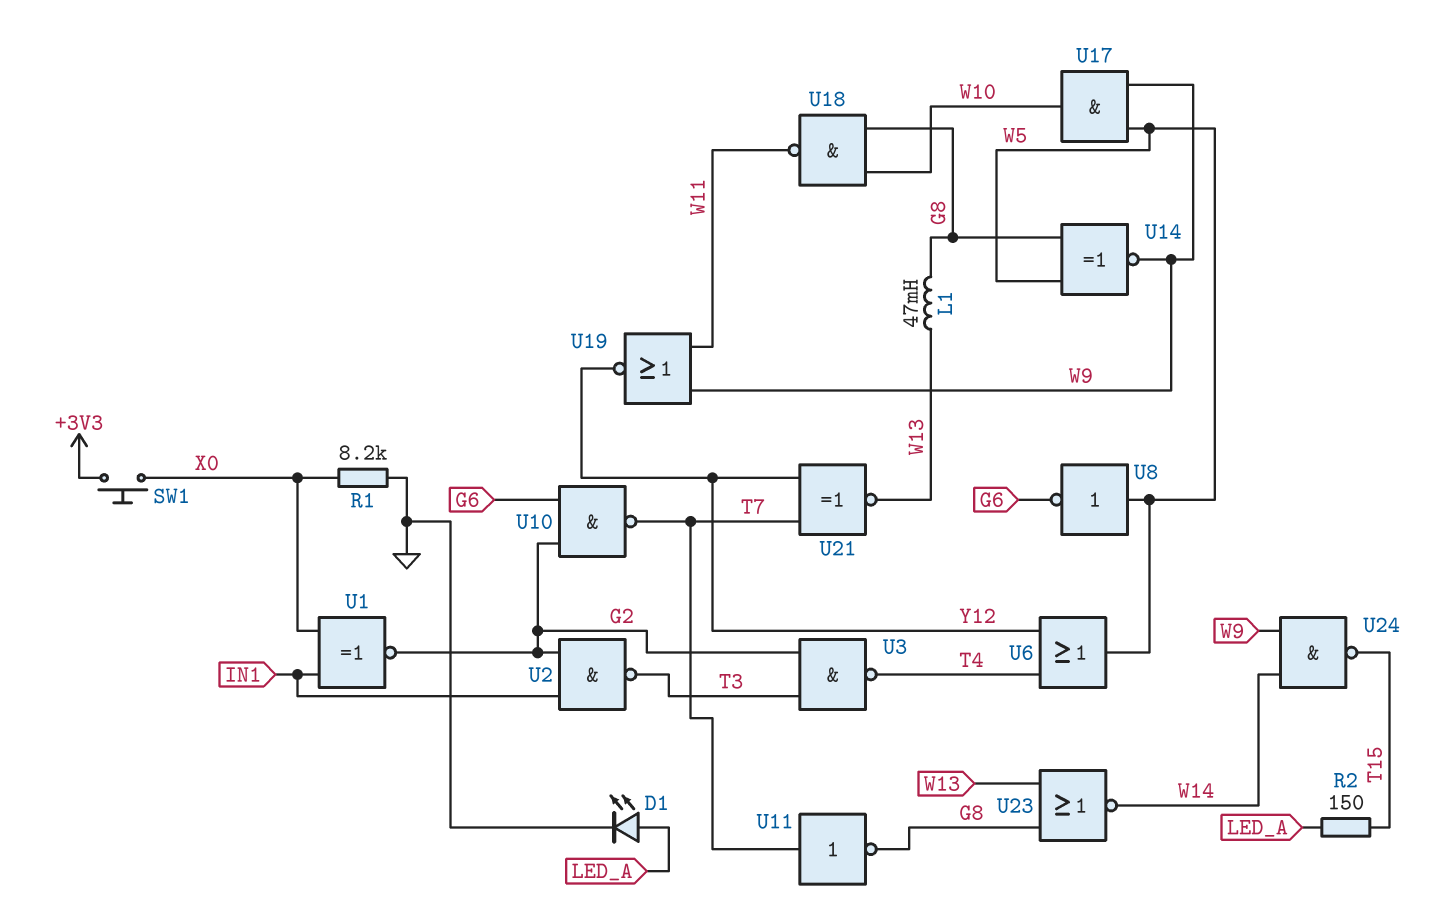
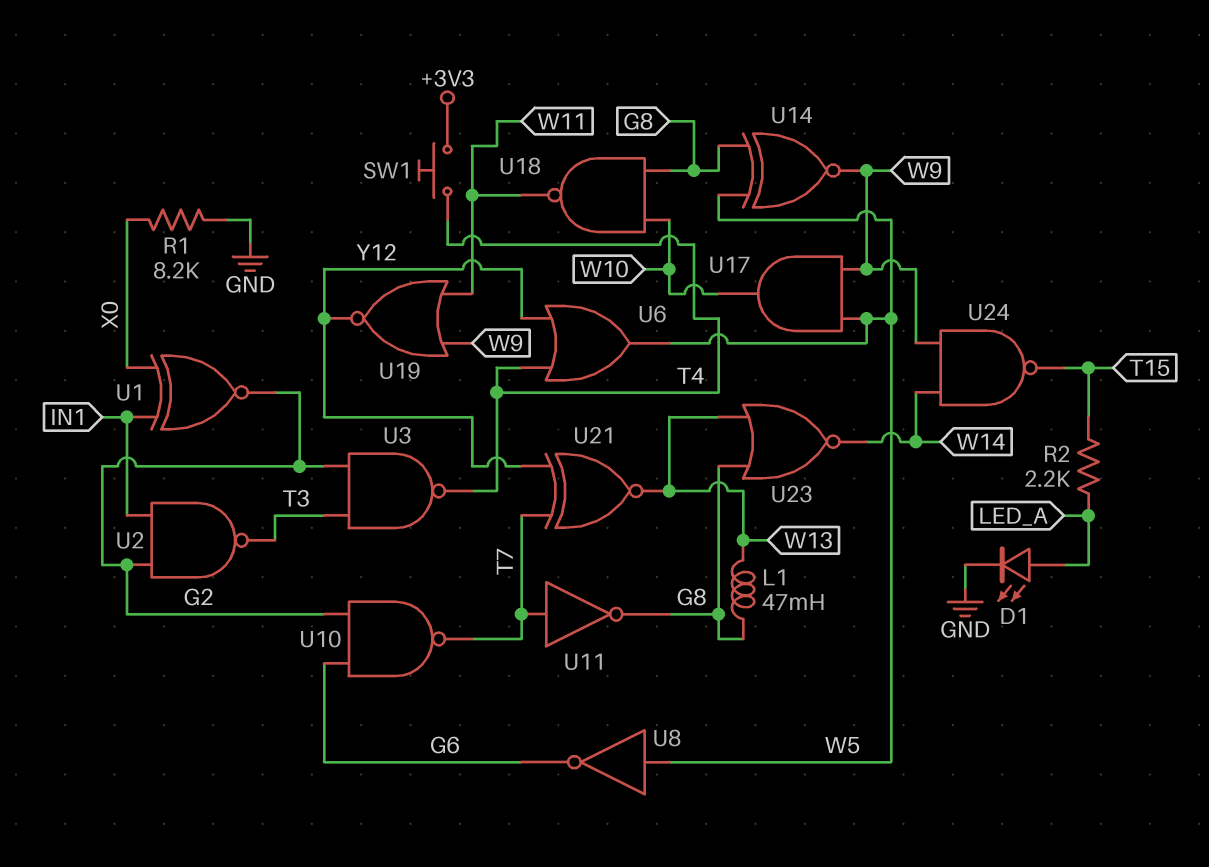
R2: 150 (LED_A, T15) -> 2.2k (LED_A, T15)
SW1: button (+3V3, X0) -> button (+3V3, T4)

